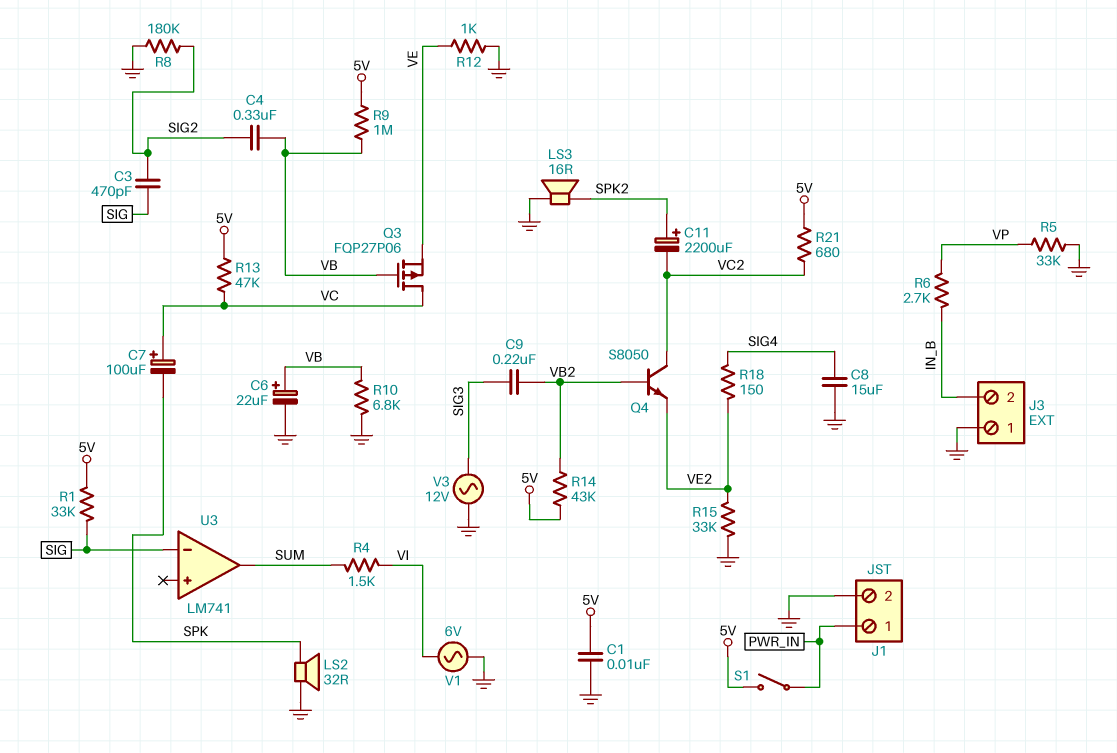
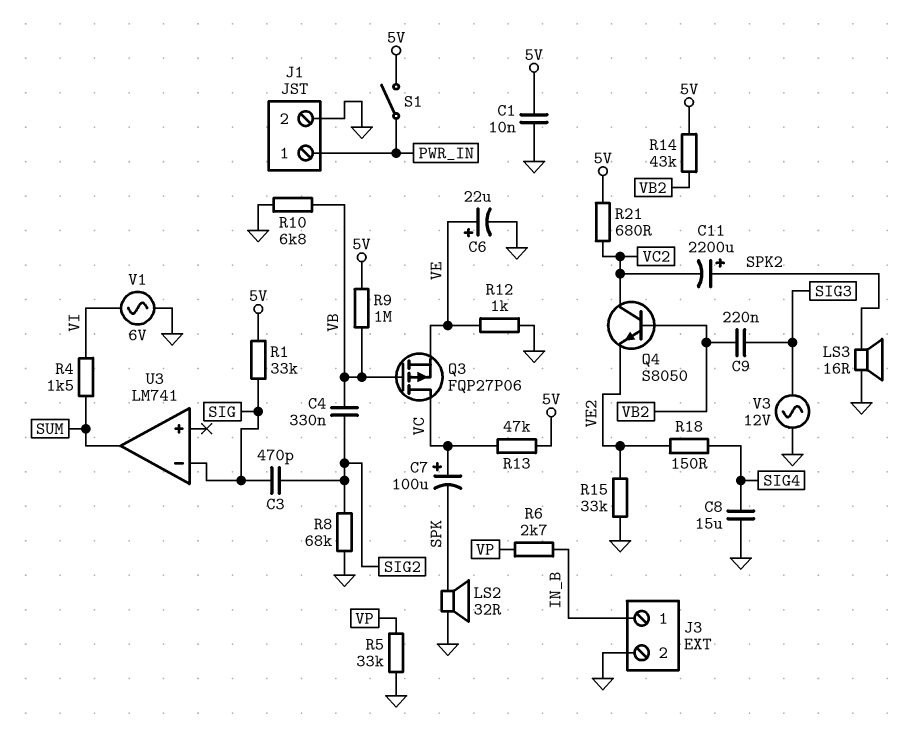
C6: 22uF (plus VB, minus GND) -> 22uF (plus VE, minus GND)
J3 pin 1: GND -> IN_B
J3 pin 2: IN_B -> GND
R8: 180k (GND, SIG2) -> 68k (GND, SIG2)

